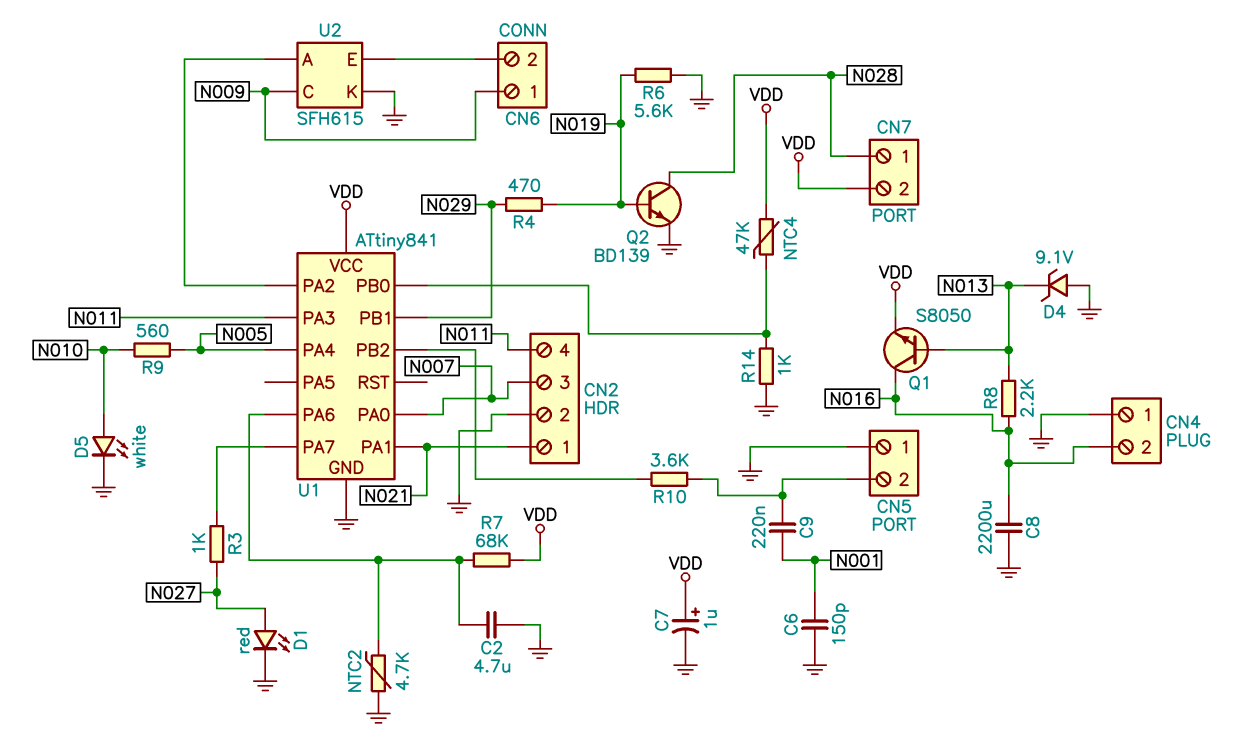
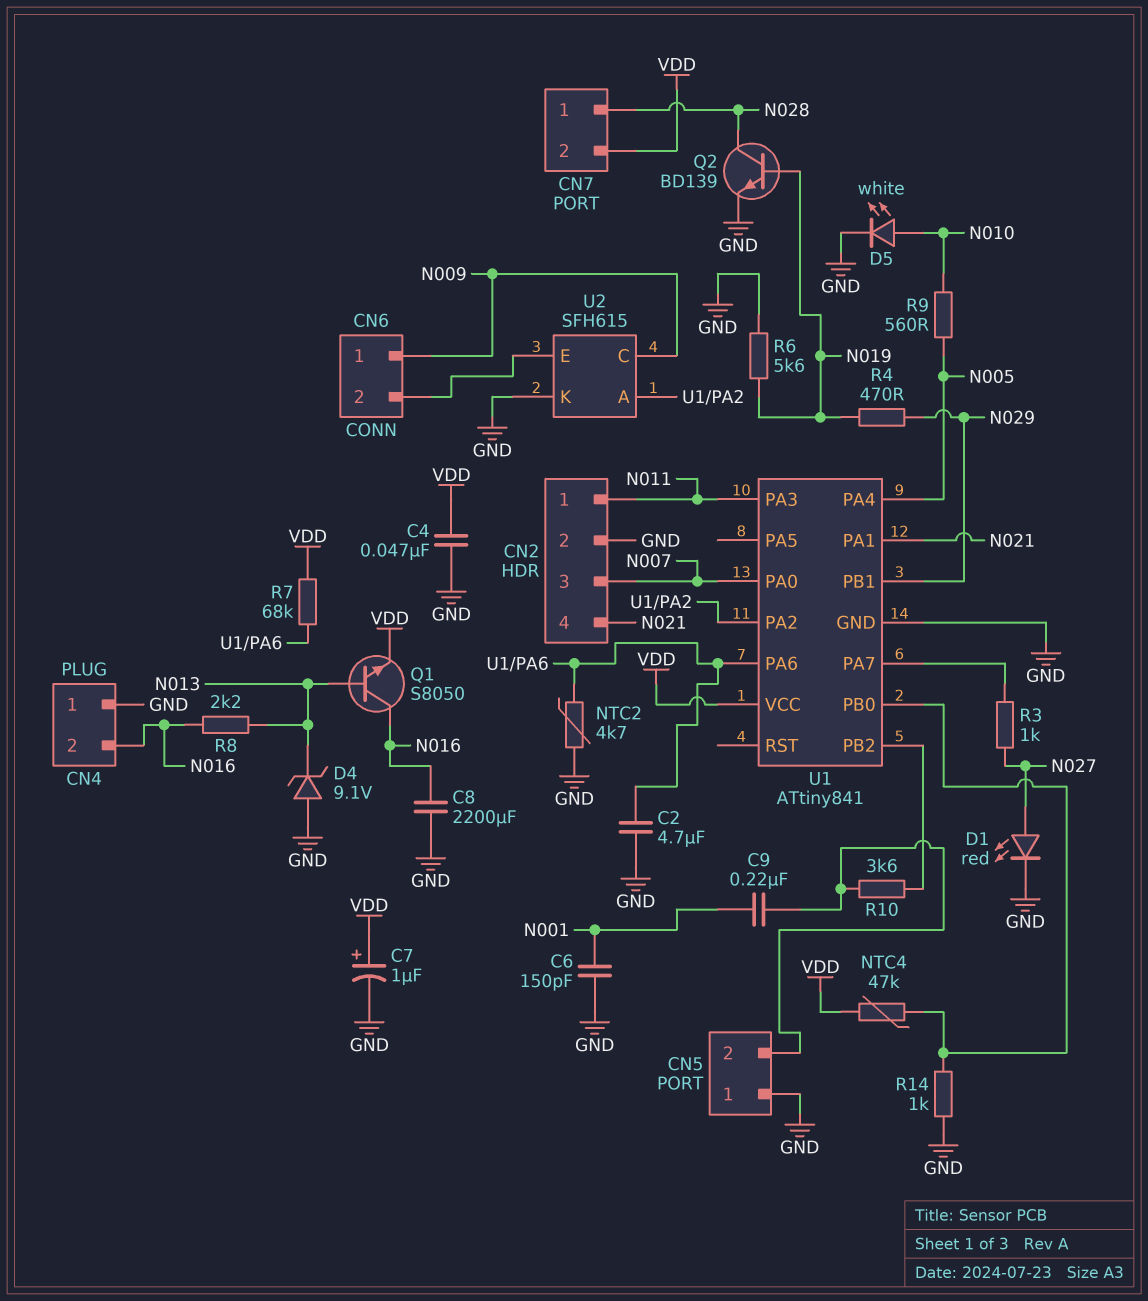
C4: none -> 47nF (GND, VDD)
CN2 pin 1: N021 -> N011
CN2 pin 4: N011 -> N021

